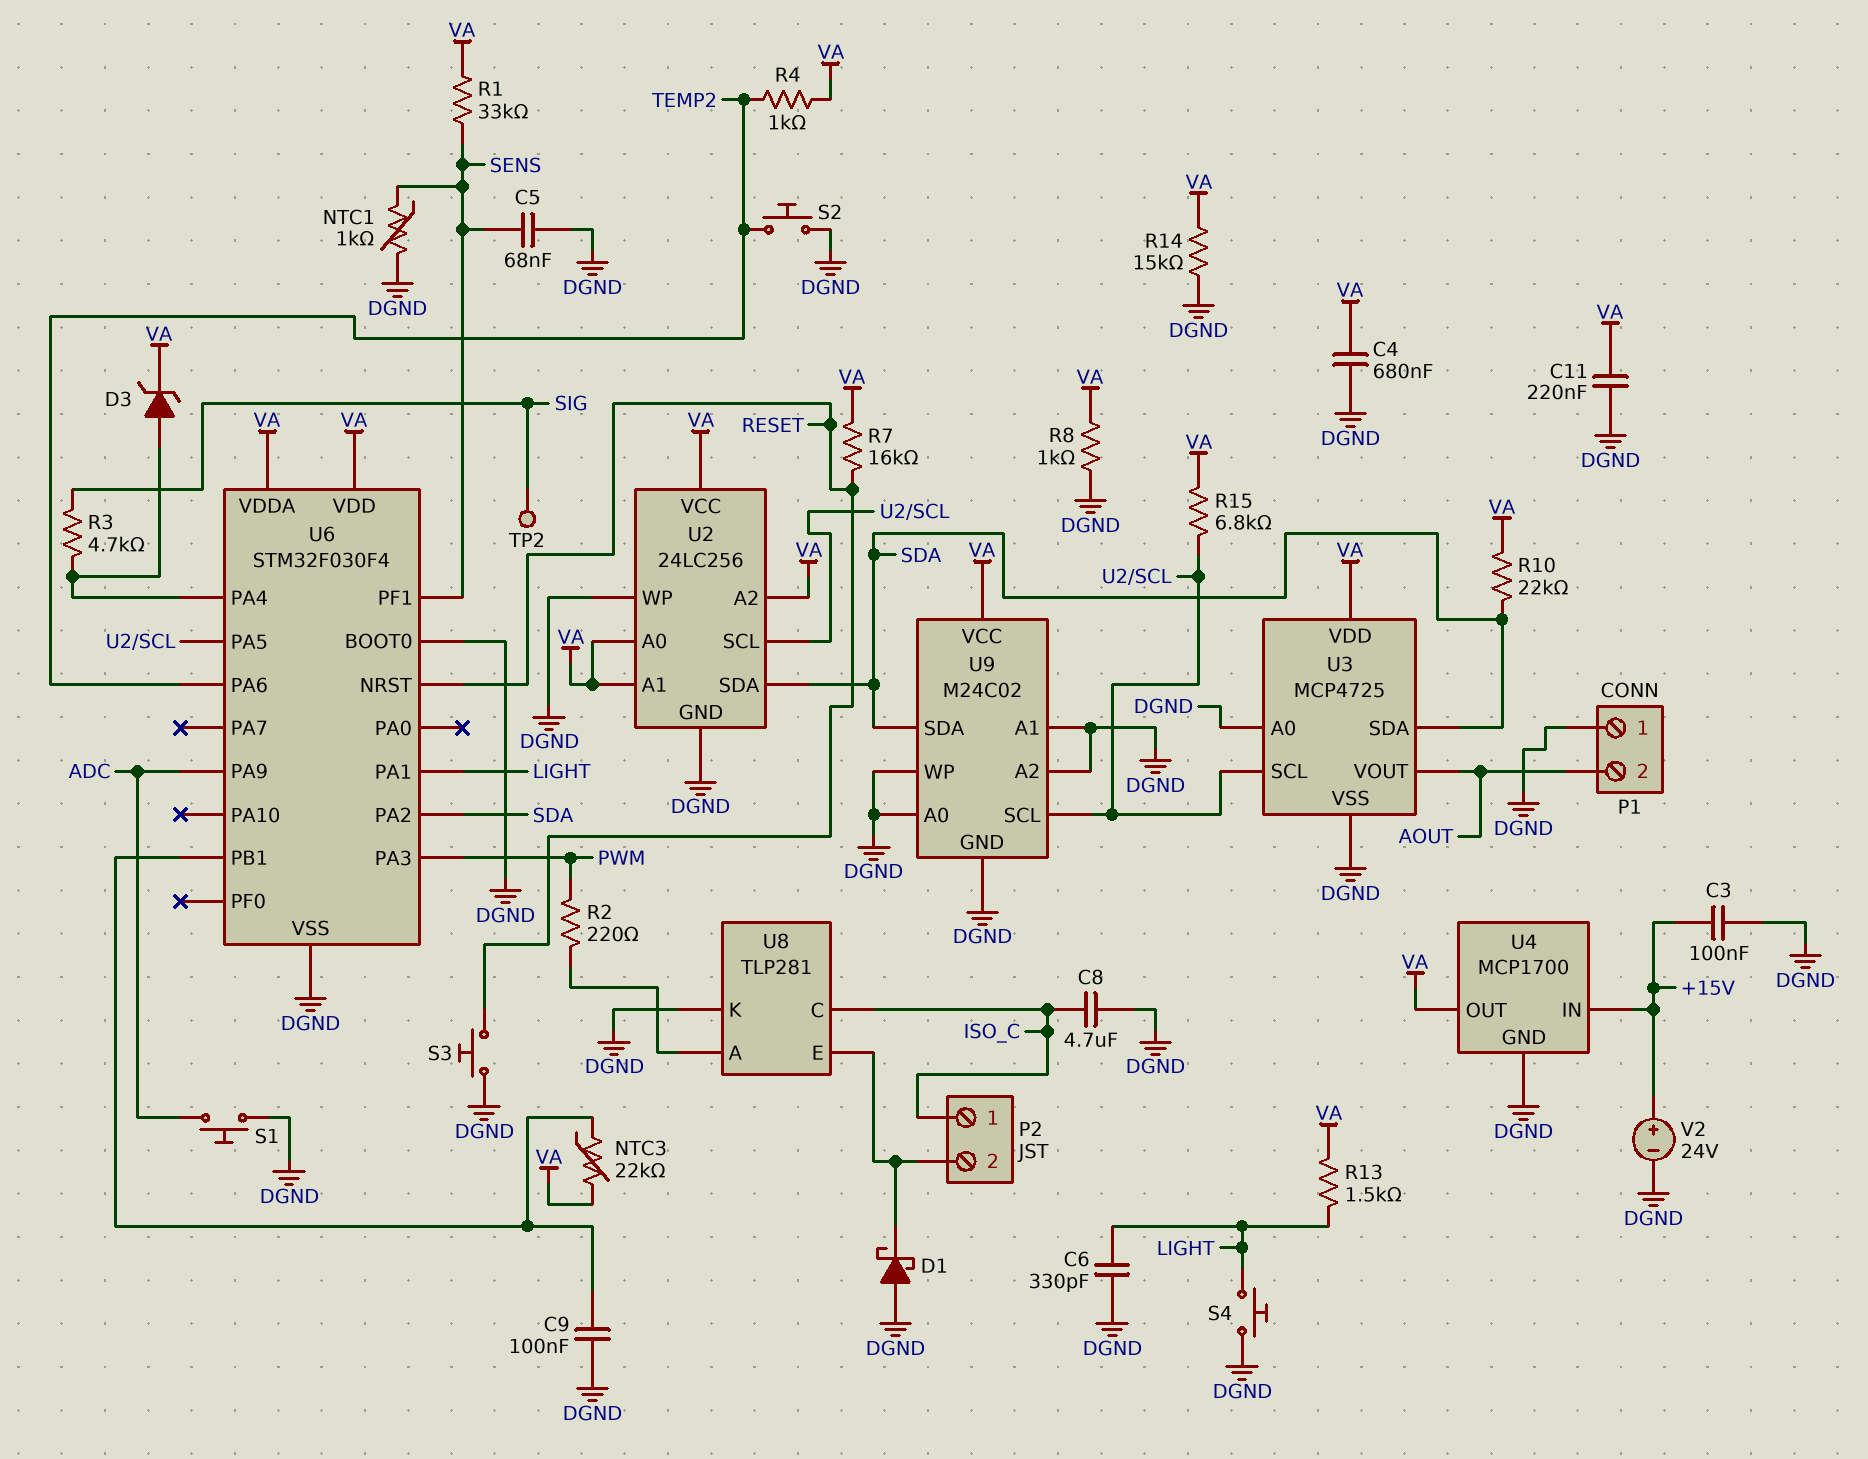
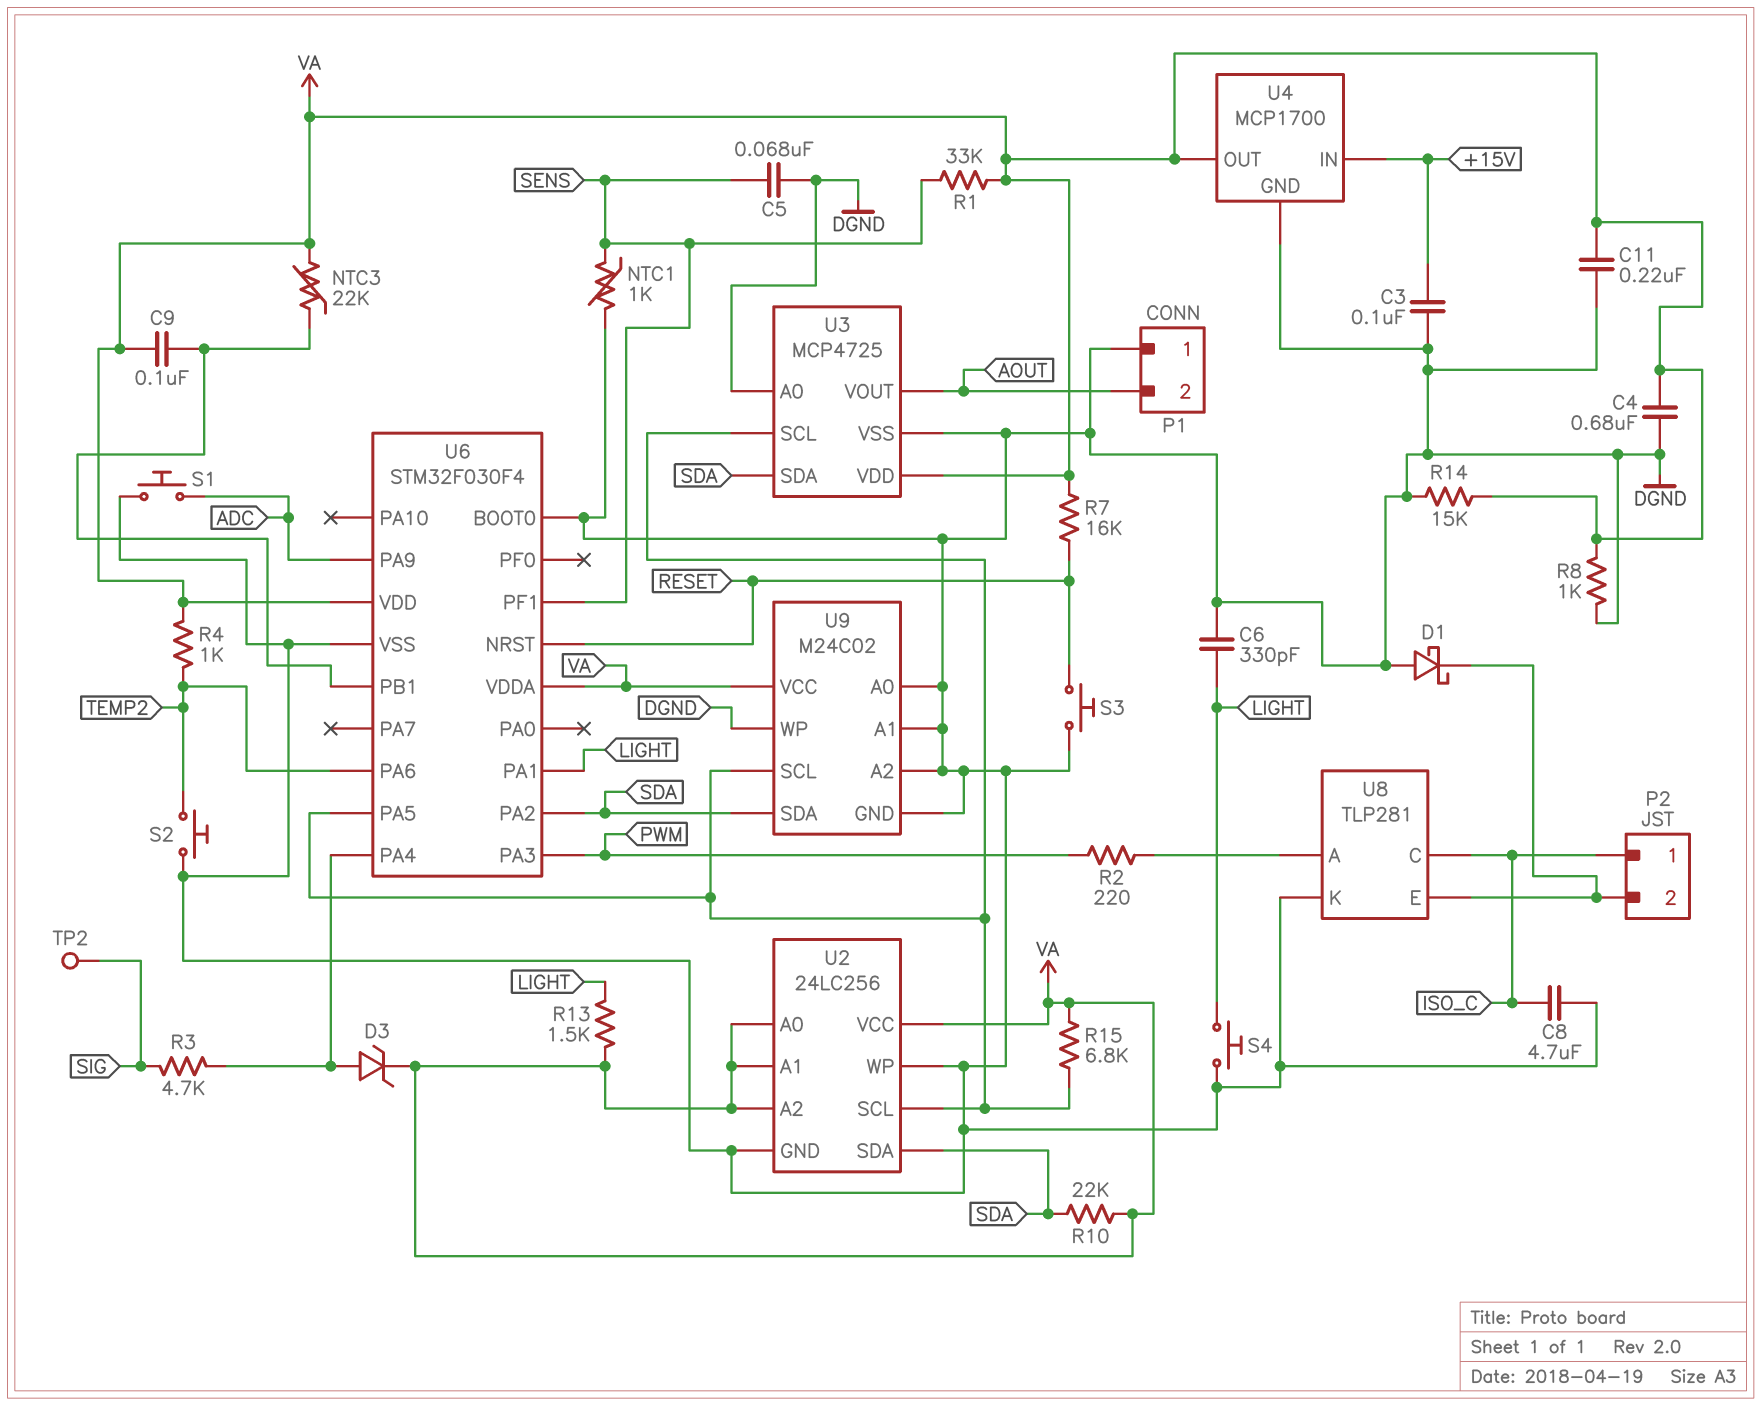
C9: 100nF (DGND, U6/PB1) -> 100nF (U6/PB1, VA)
V2: 24V (plus +15V, minus DGND) -> none

